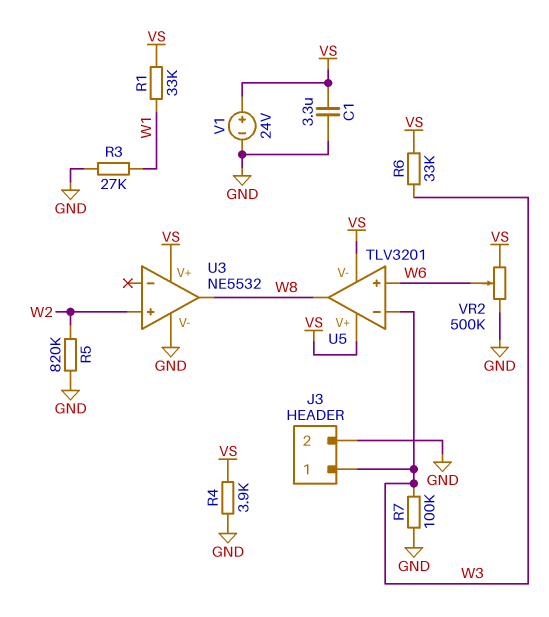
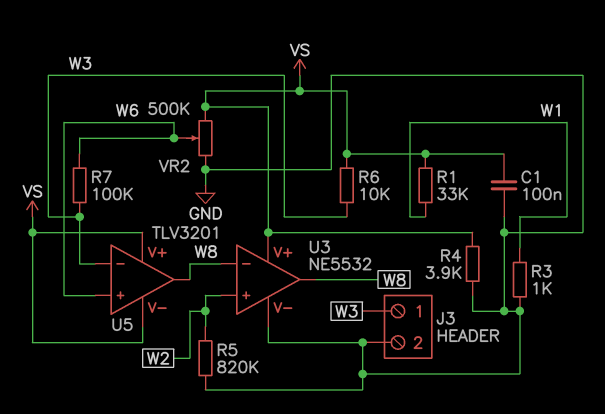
C1: 3.3uF (GND, VS) -> 100nF (GND, VS)
R3: 27k (GND, W1) -> 1k (GND, W1)
R6: 33k (VS, W3) -> 10k (VS, W3)
R7: 100k (GND, W3) -> 100k (W3, W6)
U3 pin in-: none -> W8
V1: 24V (plus VS, minus GND) -> none

